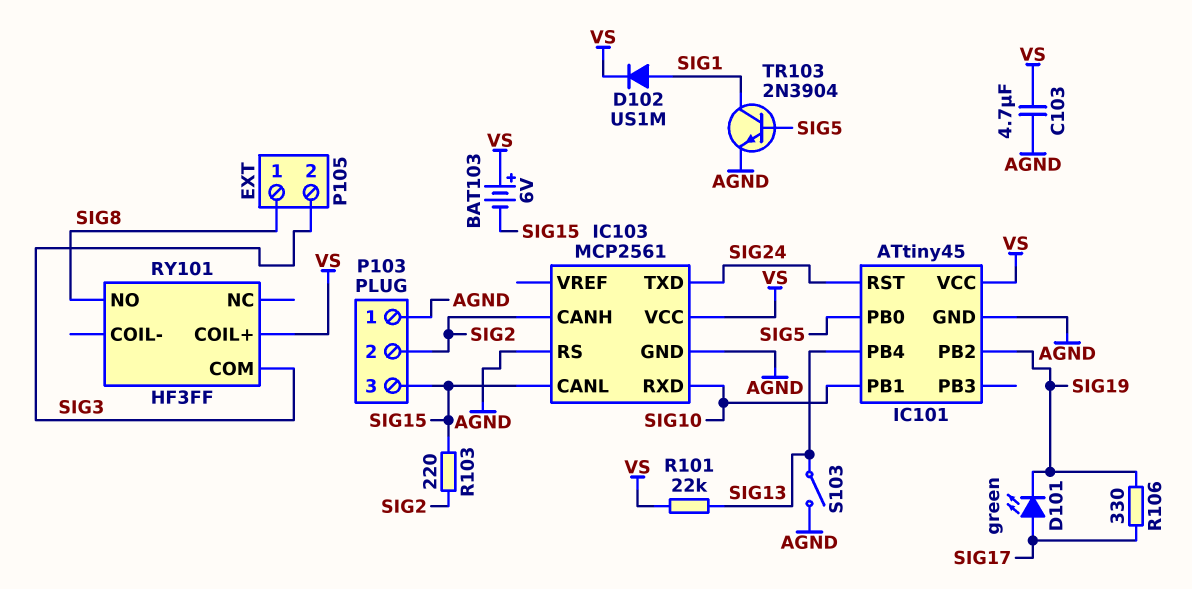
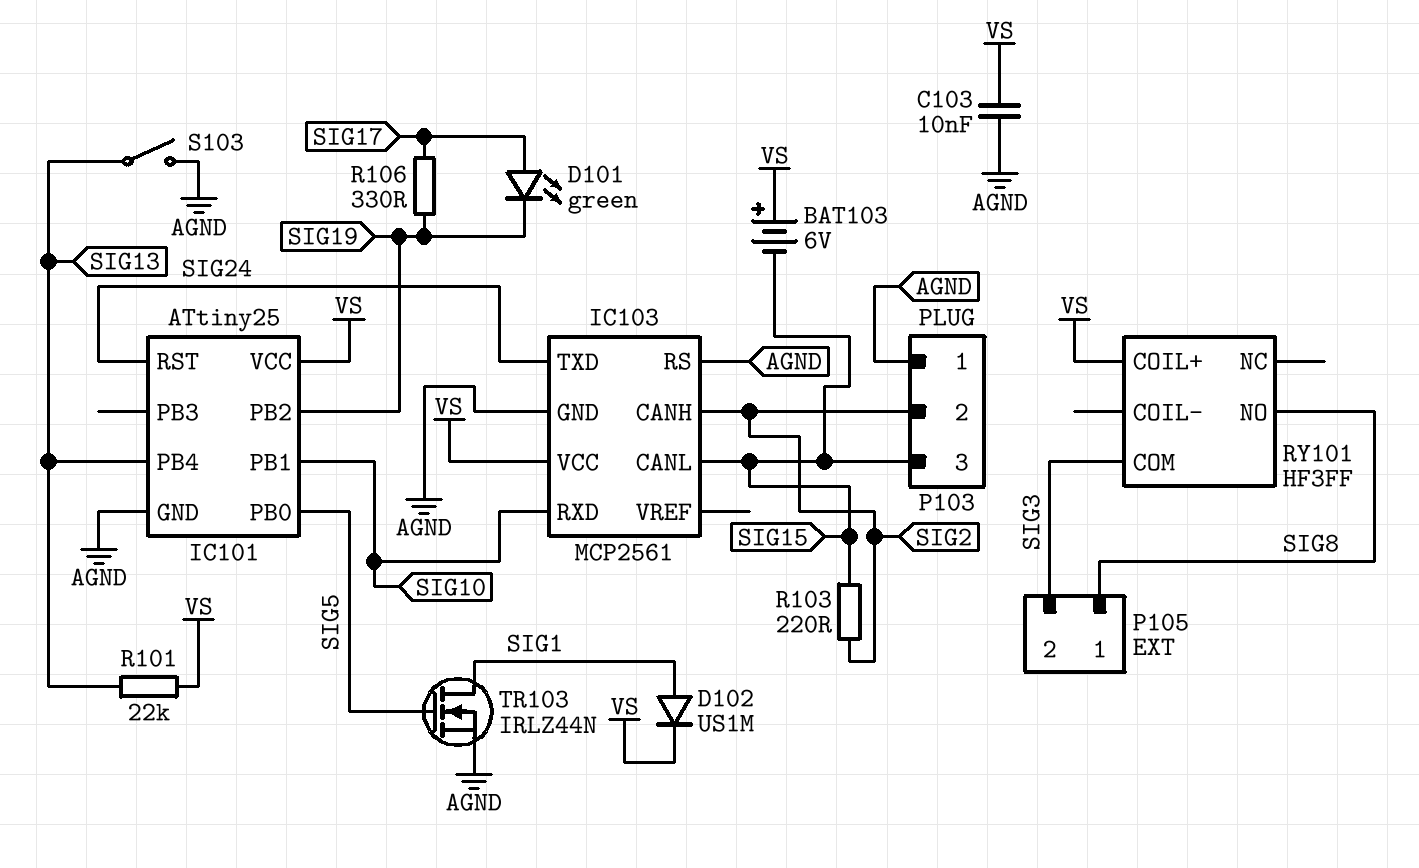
C103: 4.7uF (AGND, VS) -> 10nF (AGND, VS)
IC101: ATtiny45 -> ATtiny25
TR103: NPN 2N3904 (B SIG5, C SIG1, E AGND) -> NMOS IRLZ44N (G SIG5, D SIG1, S AGND)

